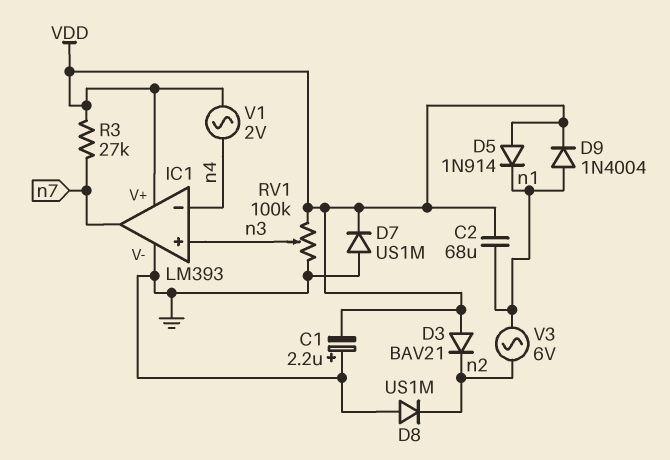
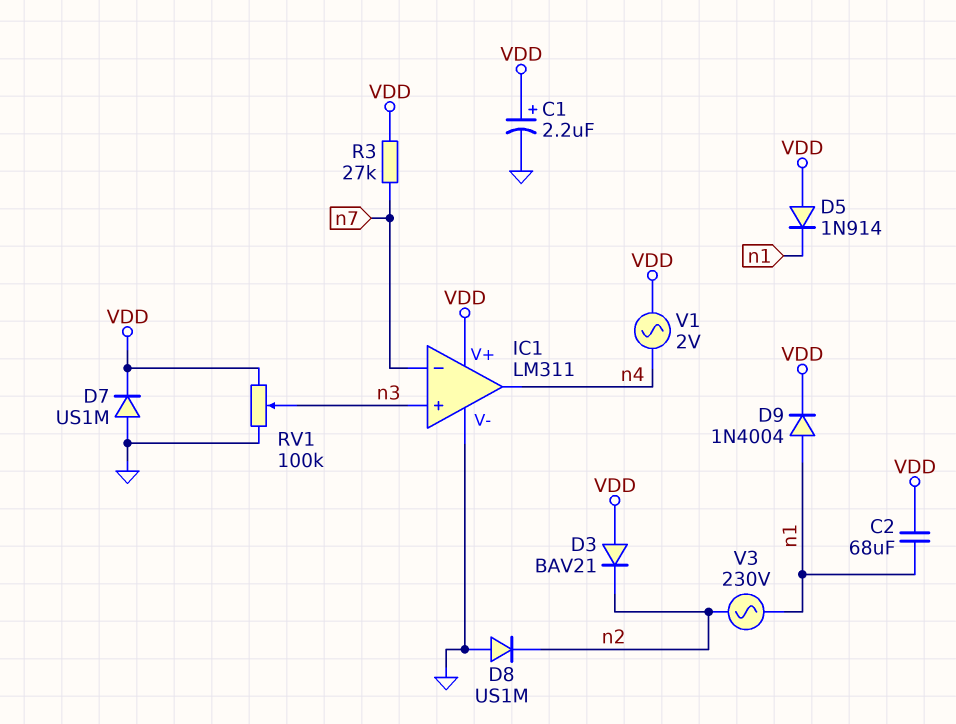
C1: 2.2uF (plus GND, minus VDD) -> 2.2uF (plus VDD, minus GND)
IC1: LM393 -> LM311
IC1 pin in-: n4 -> n7
IC1 pin out: n7 -> n4
V3: AC 6V (n1, n2) -> AC 230V (n1, n2)

